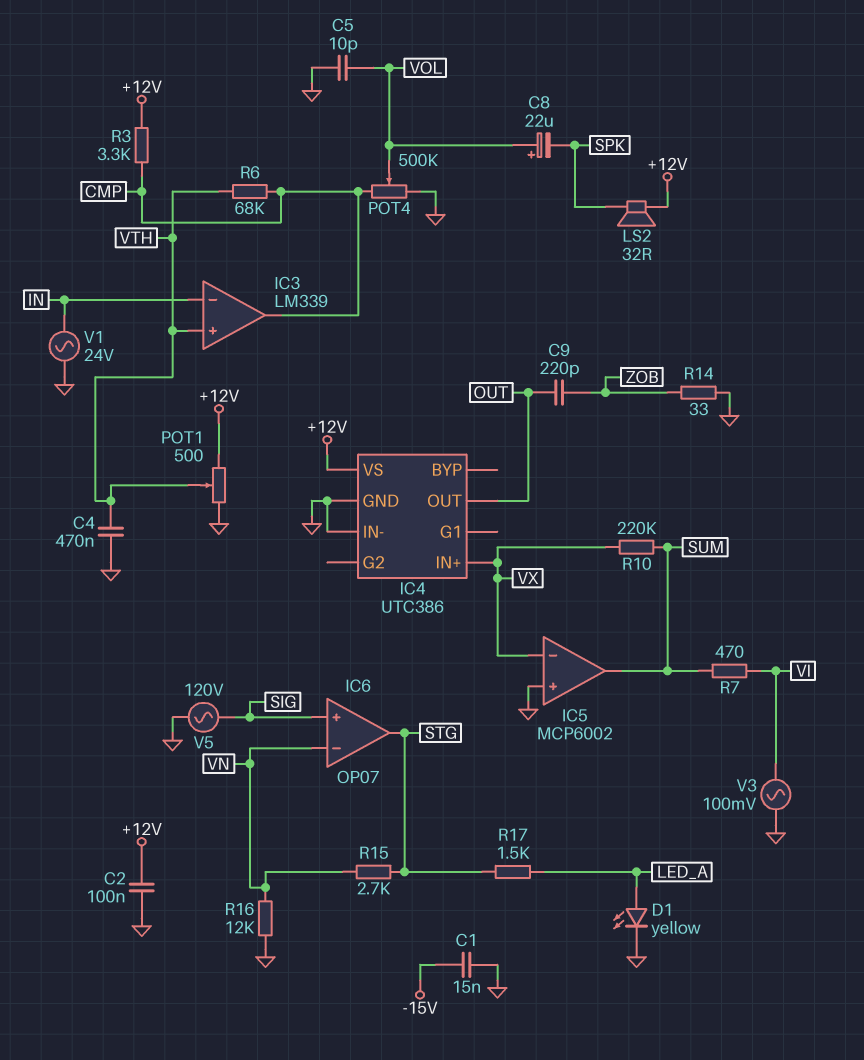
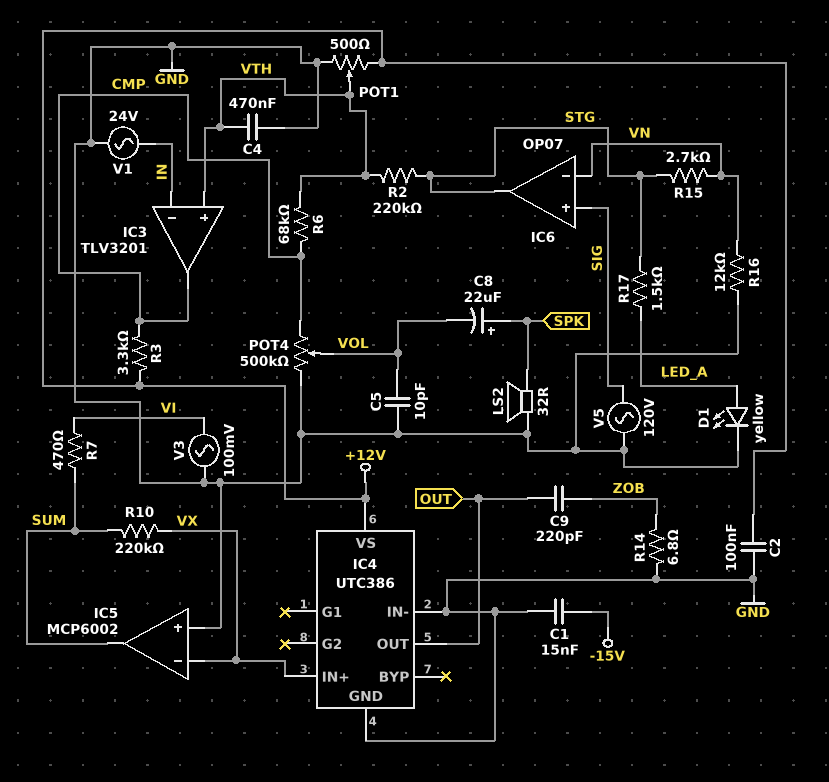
C8: 22uF (plus VOL, minus SPK) -> 22uF (plus SPK, minus VOL)
IC3: LM339 -> TLV3201
LS2: speaker 32R (+12V, SPK) -> speaker 32R (GND, SPK)
R2: none -> 220k (STG, VTH)
R14: 33 (GND, ZOB) -> 6.8 (GND, ZOB)

